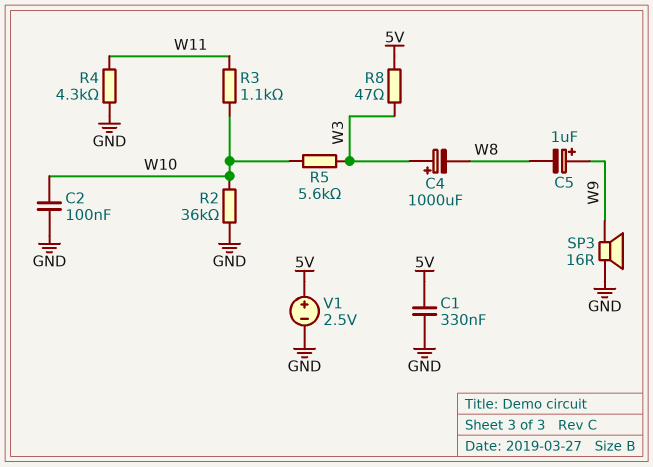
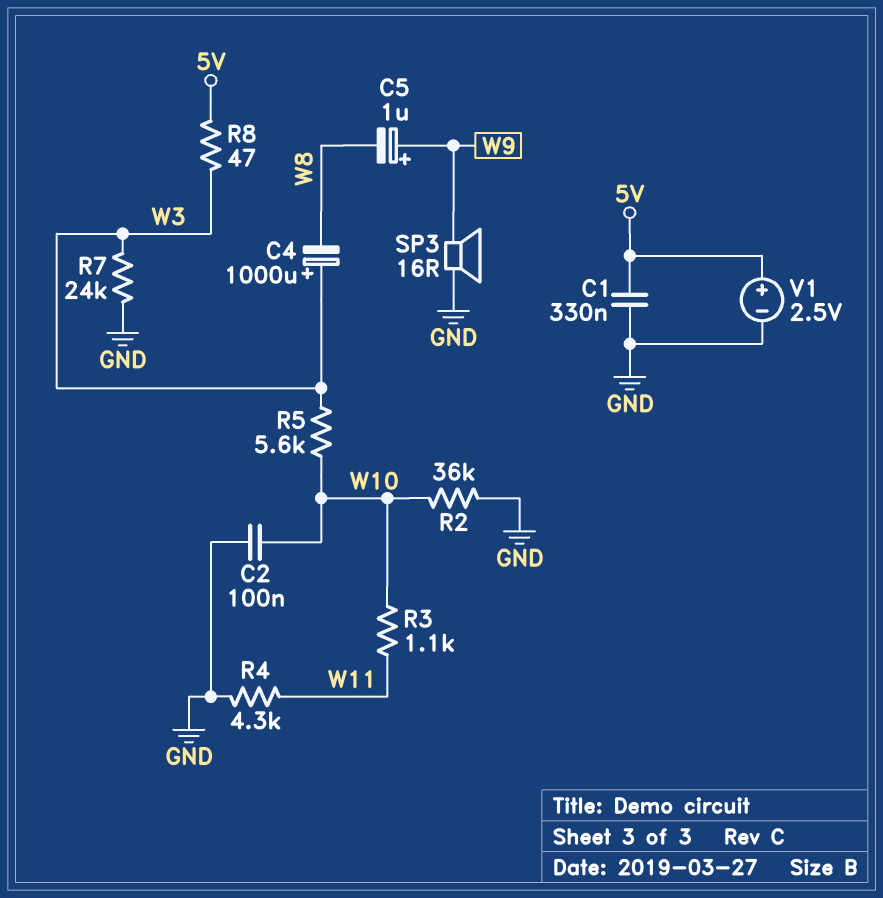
R7: none -> 24k (GND, W3)

